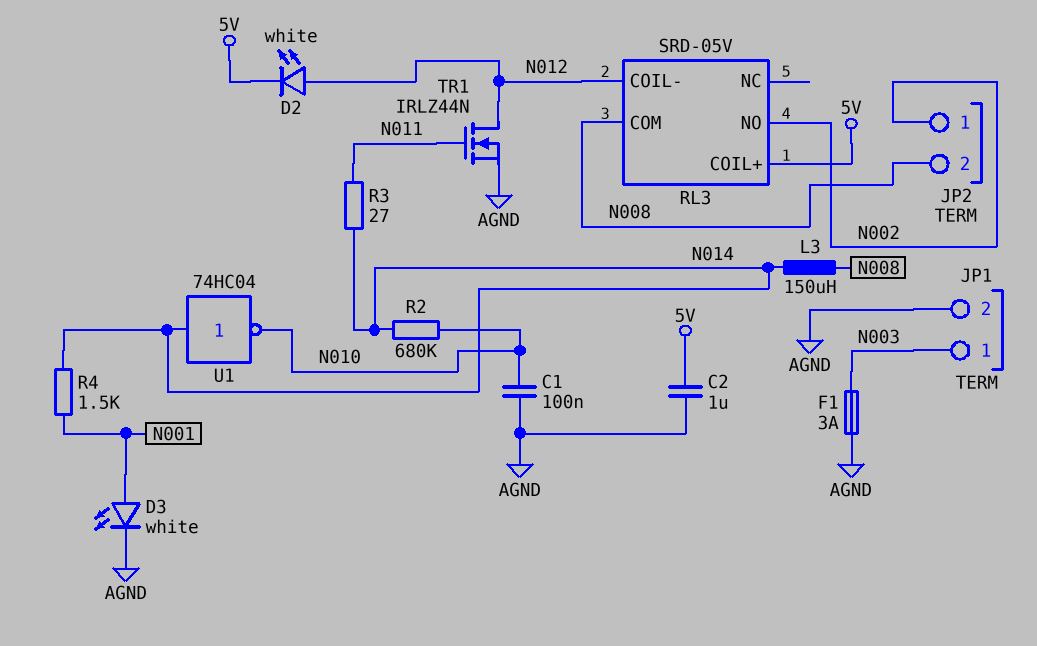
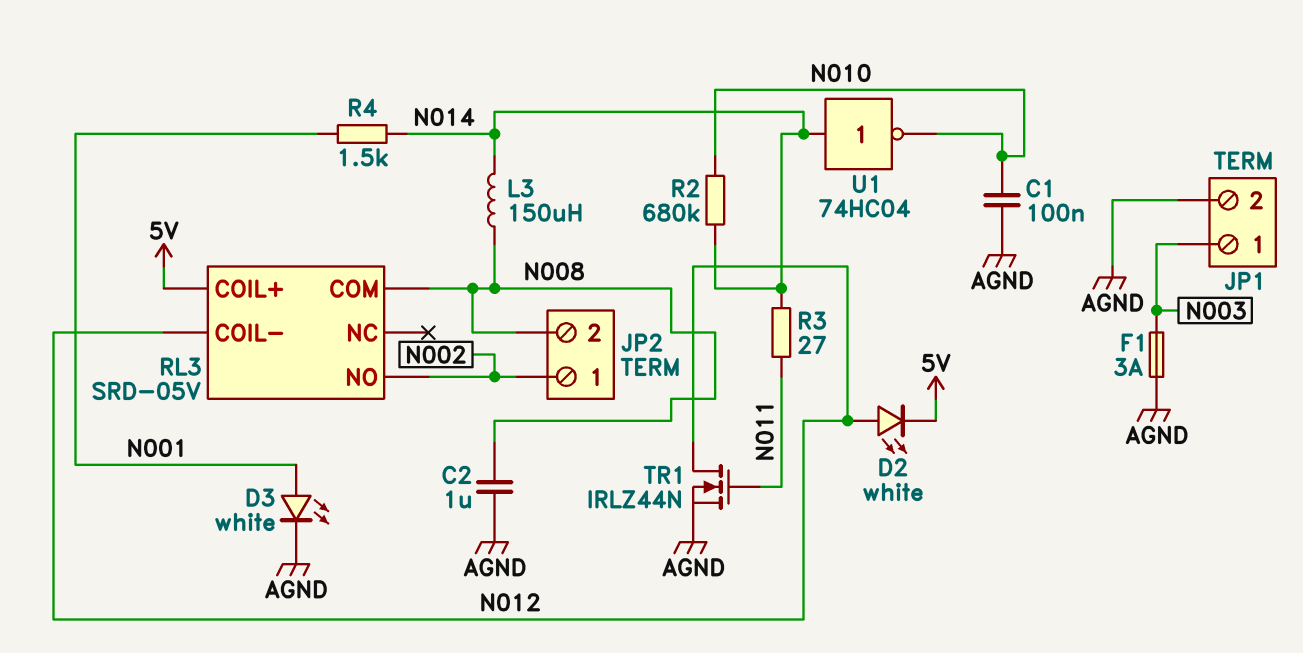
C2: 1uF (5V, AGND) -> 1uF (AGND, N008)

